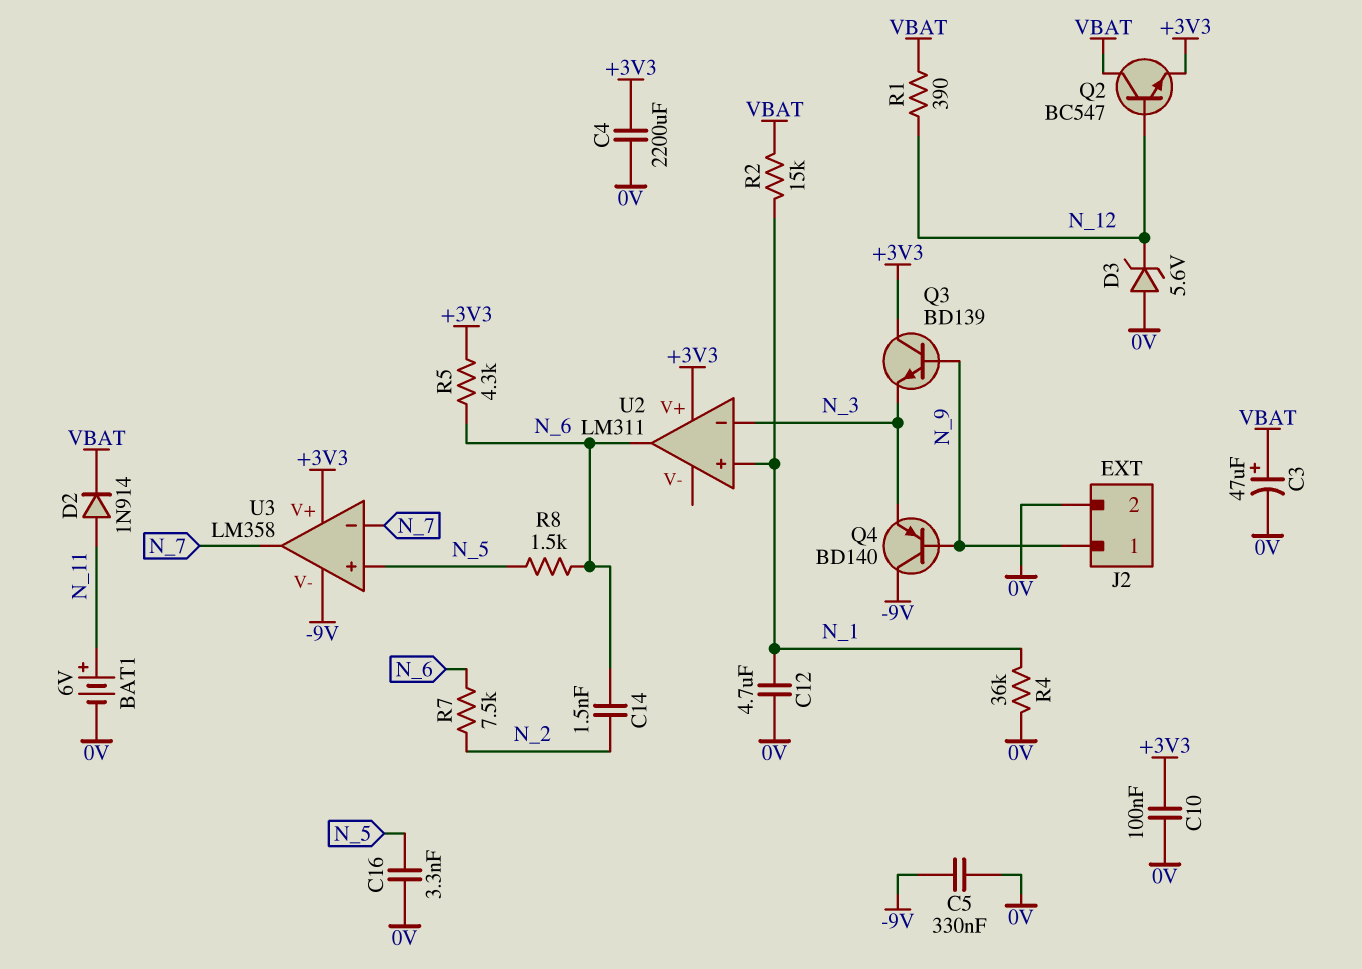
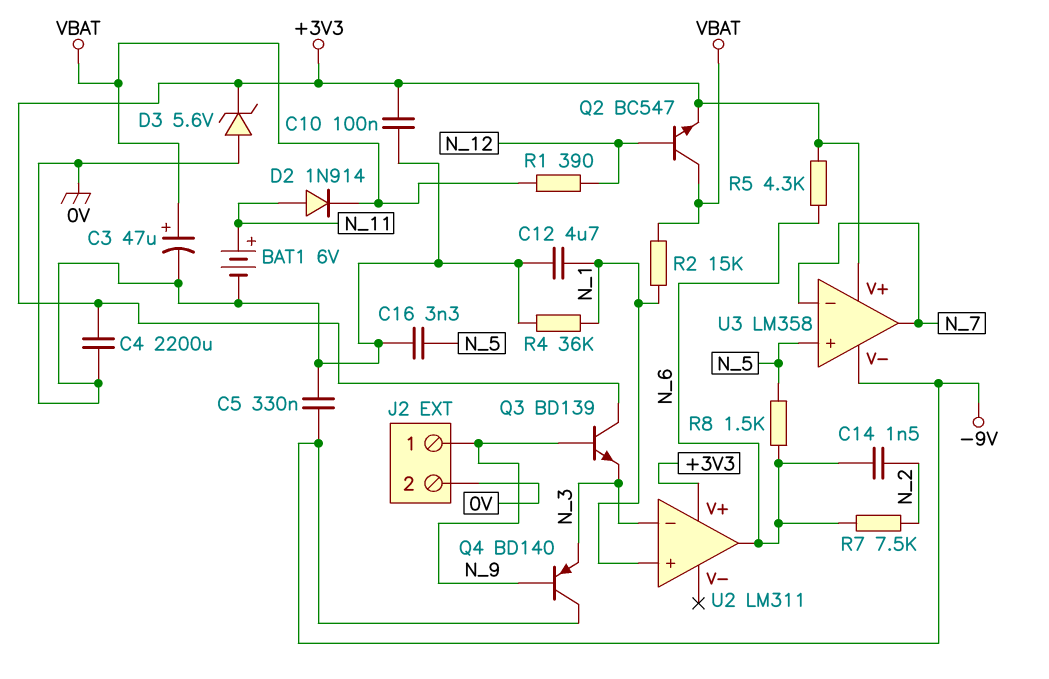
D3: zener 5.6V (A 0V, K N_12) -> zener 5.6V (A 0V, K +3V3)

